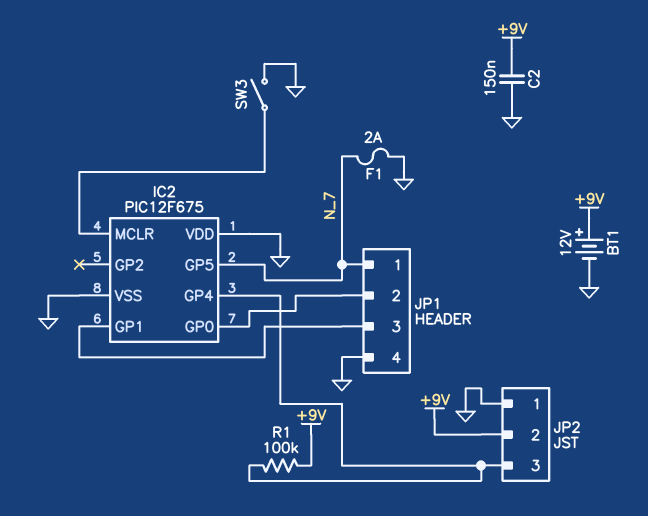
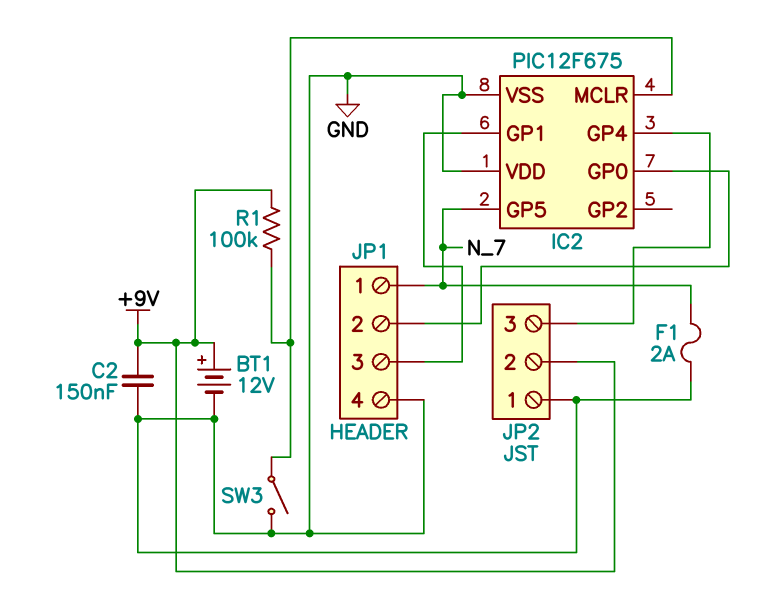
R1: 100k (+9V, IC2/GP4) -> 100k (+9V, IC2/MCLR)

